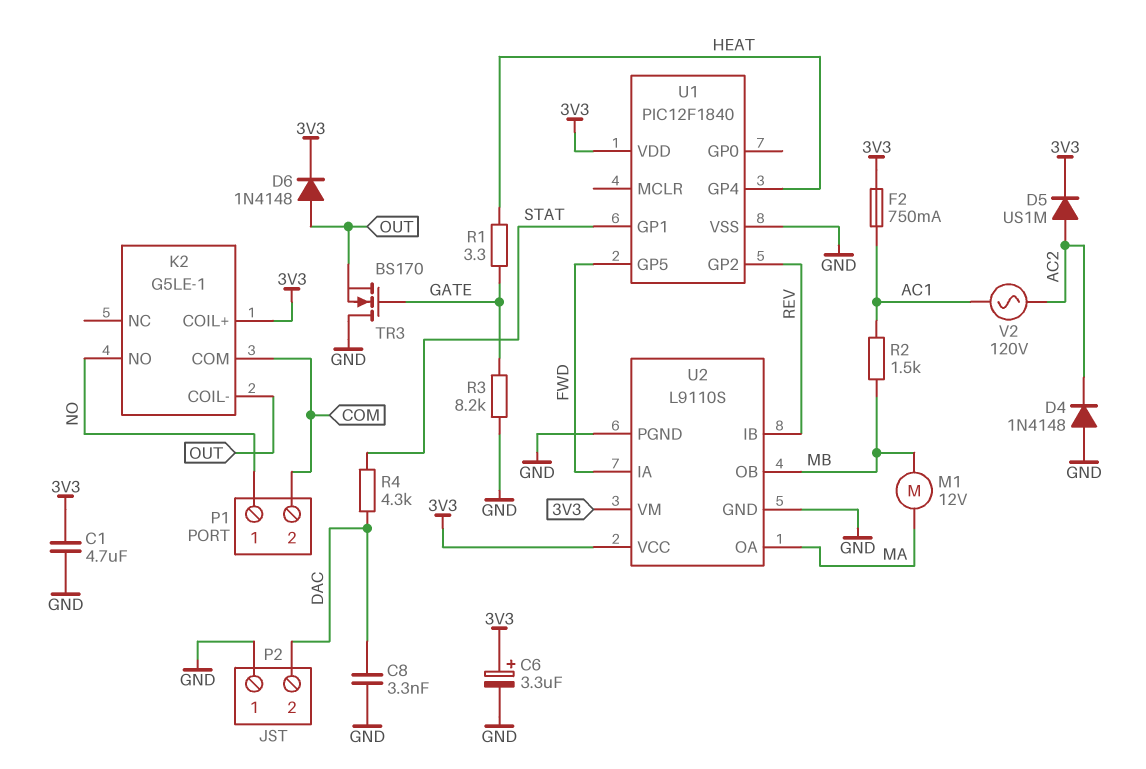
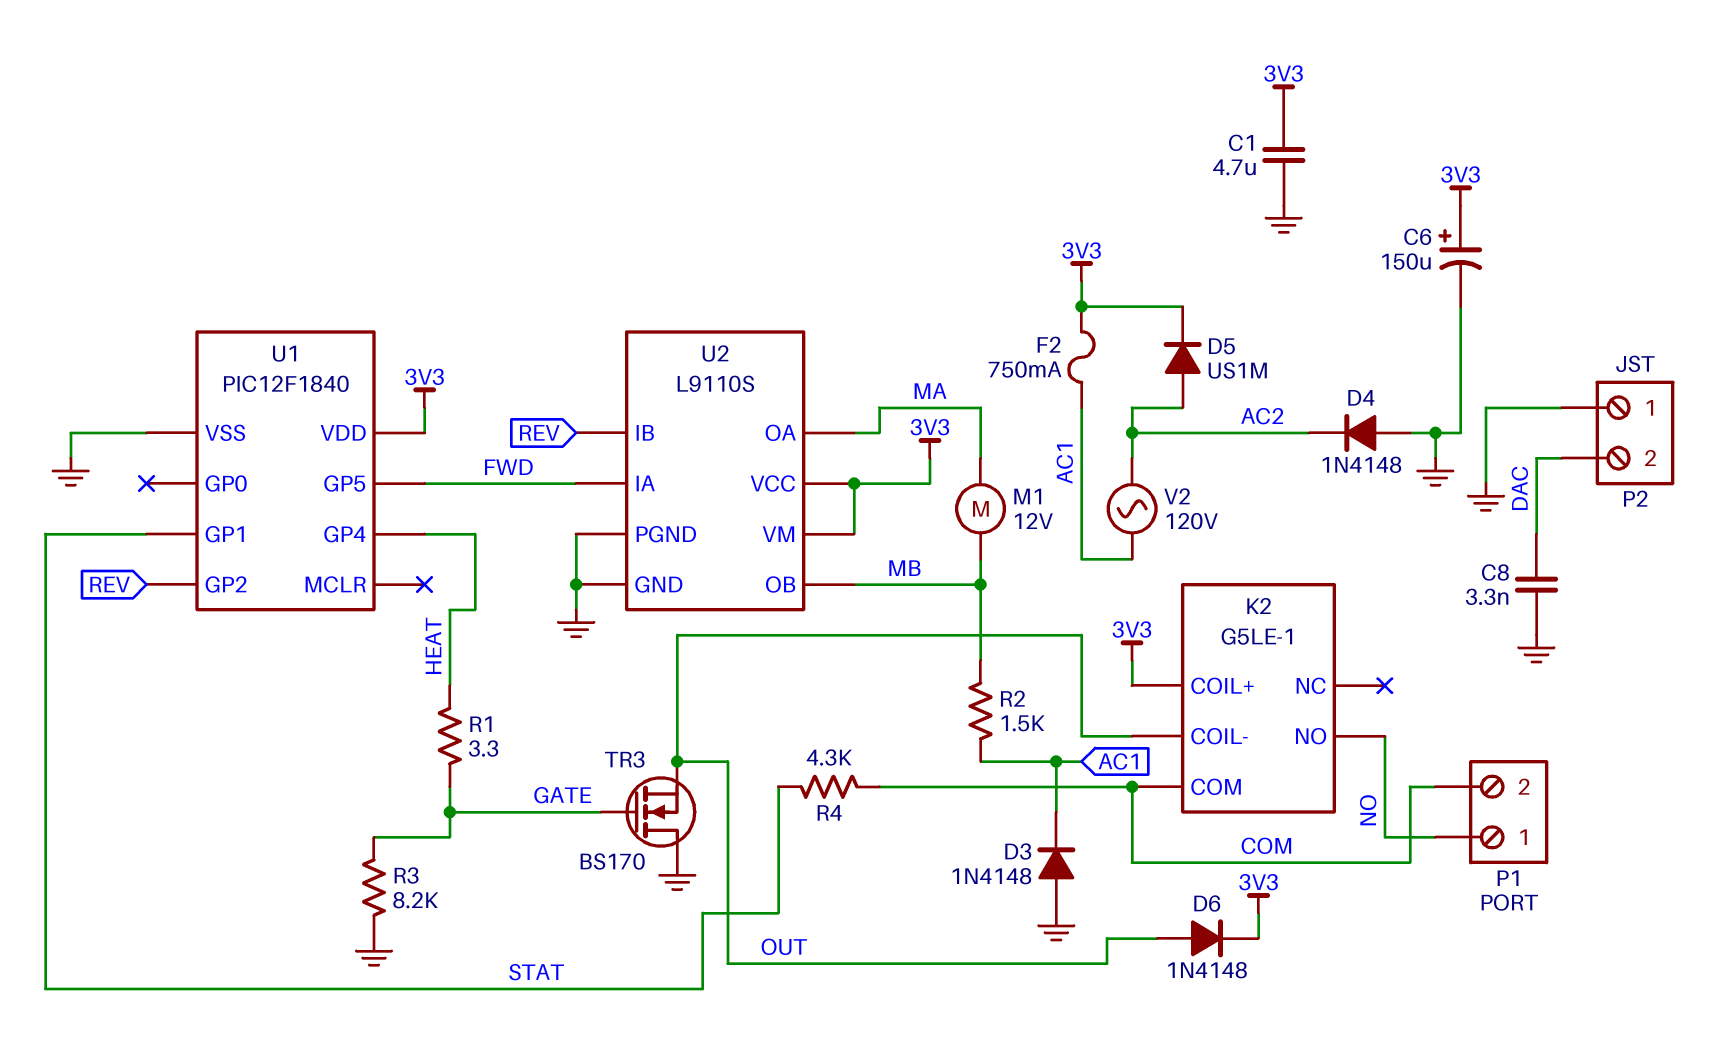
C6: 3.3uF (plus 3V3, minus GND) -> 150uF (plus 3V3, minus GND)
D3: none -> diode 1N4148 (A GND, K AC1)
R4: 4.3k (DAC, STAT) -> 4.3k (COM, STAT)

